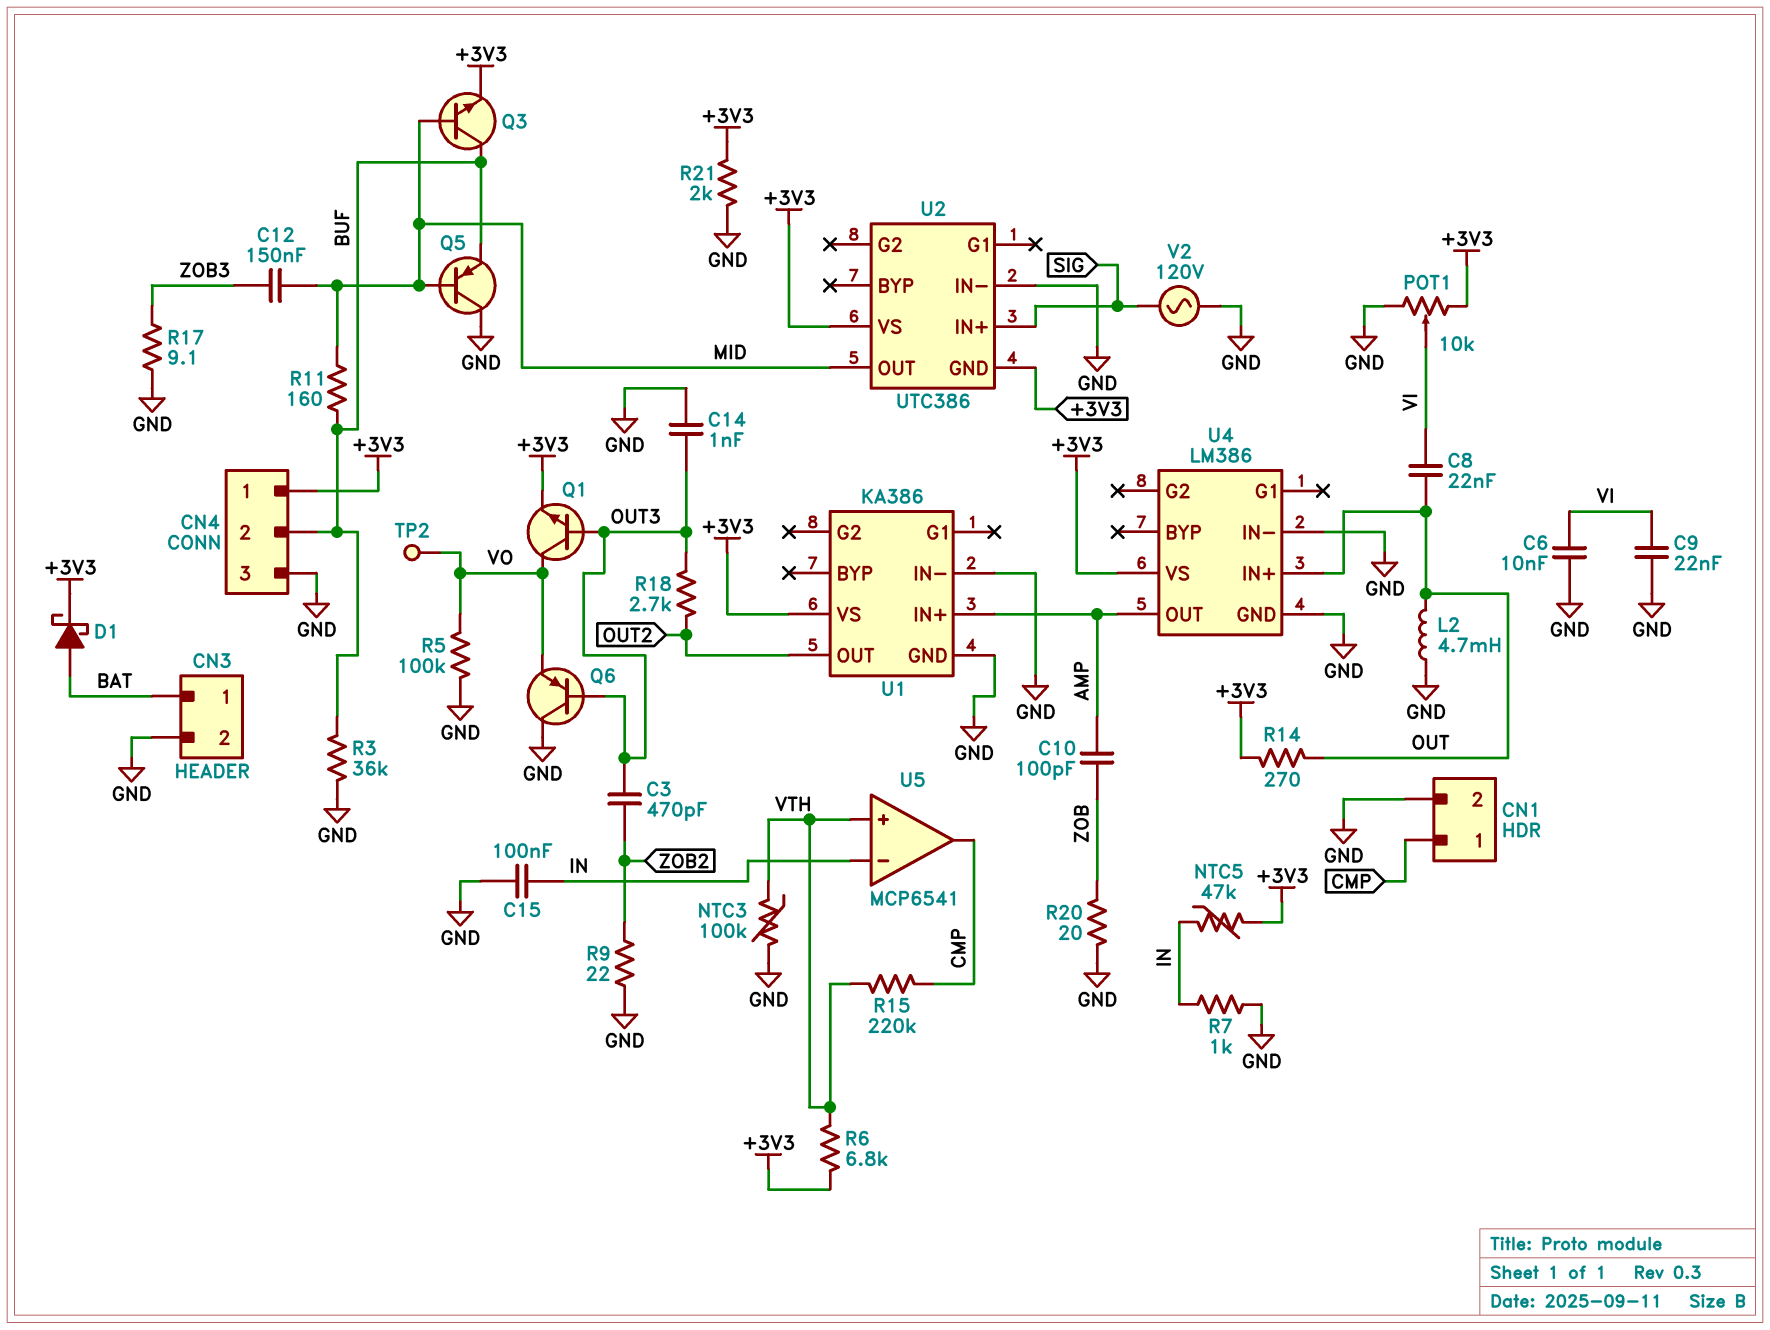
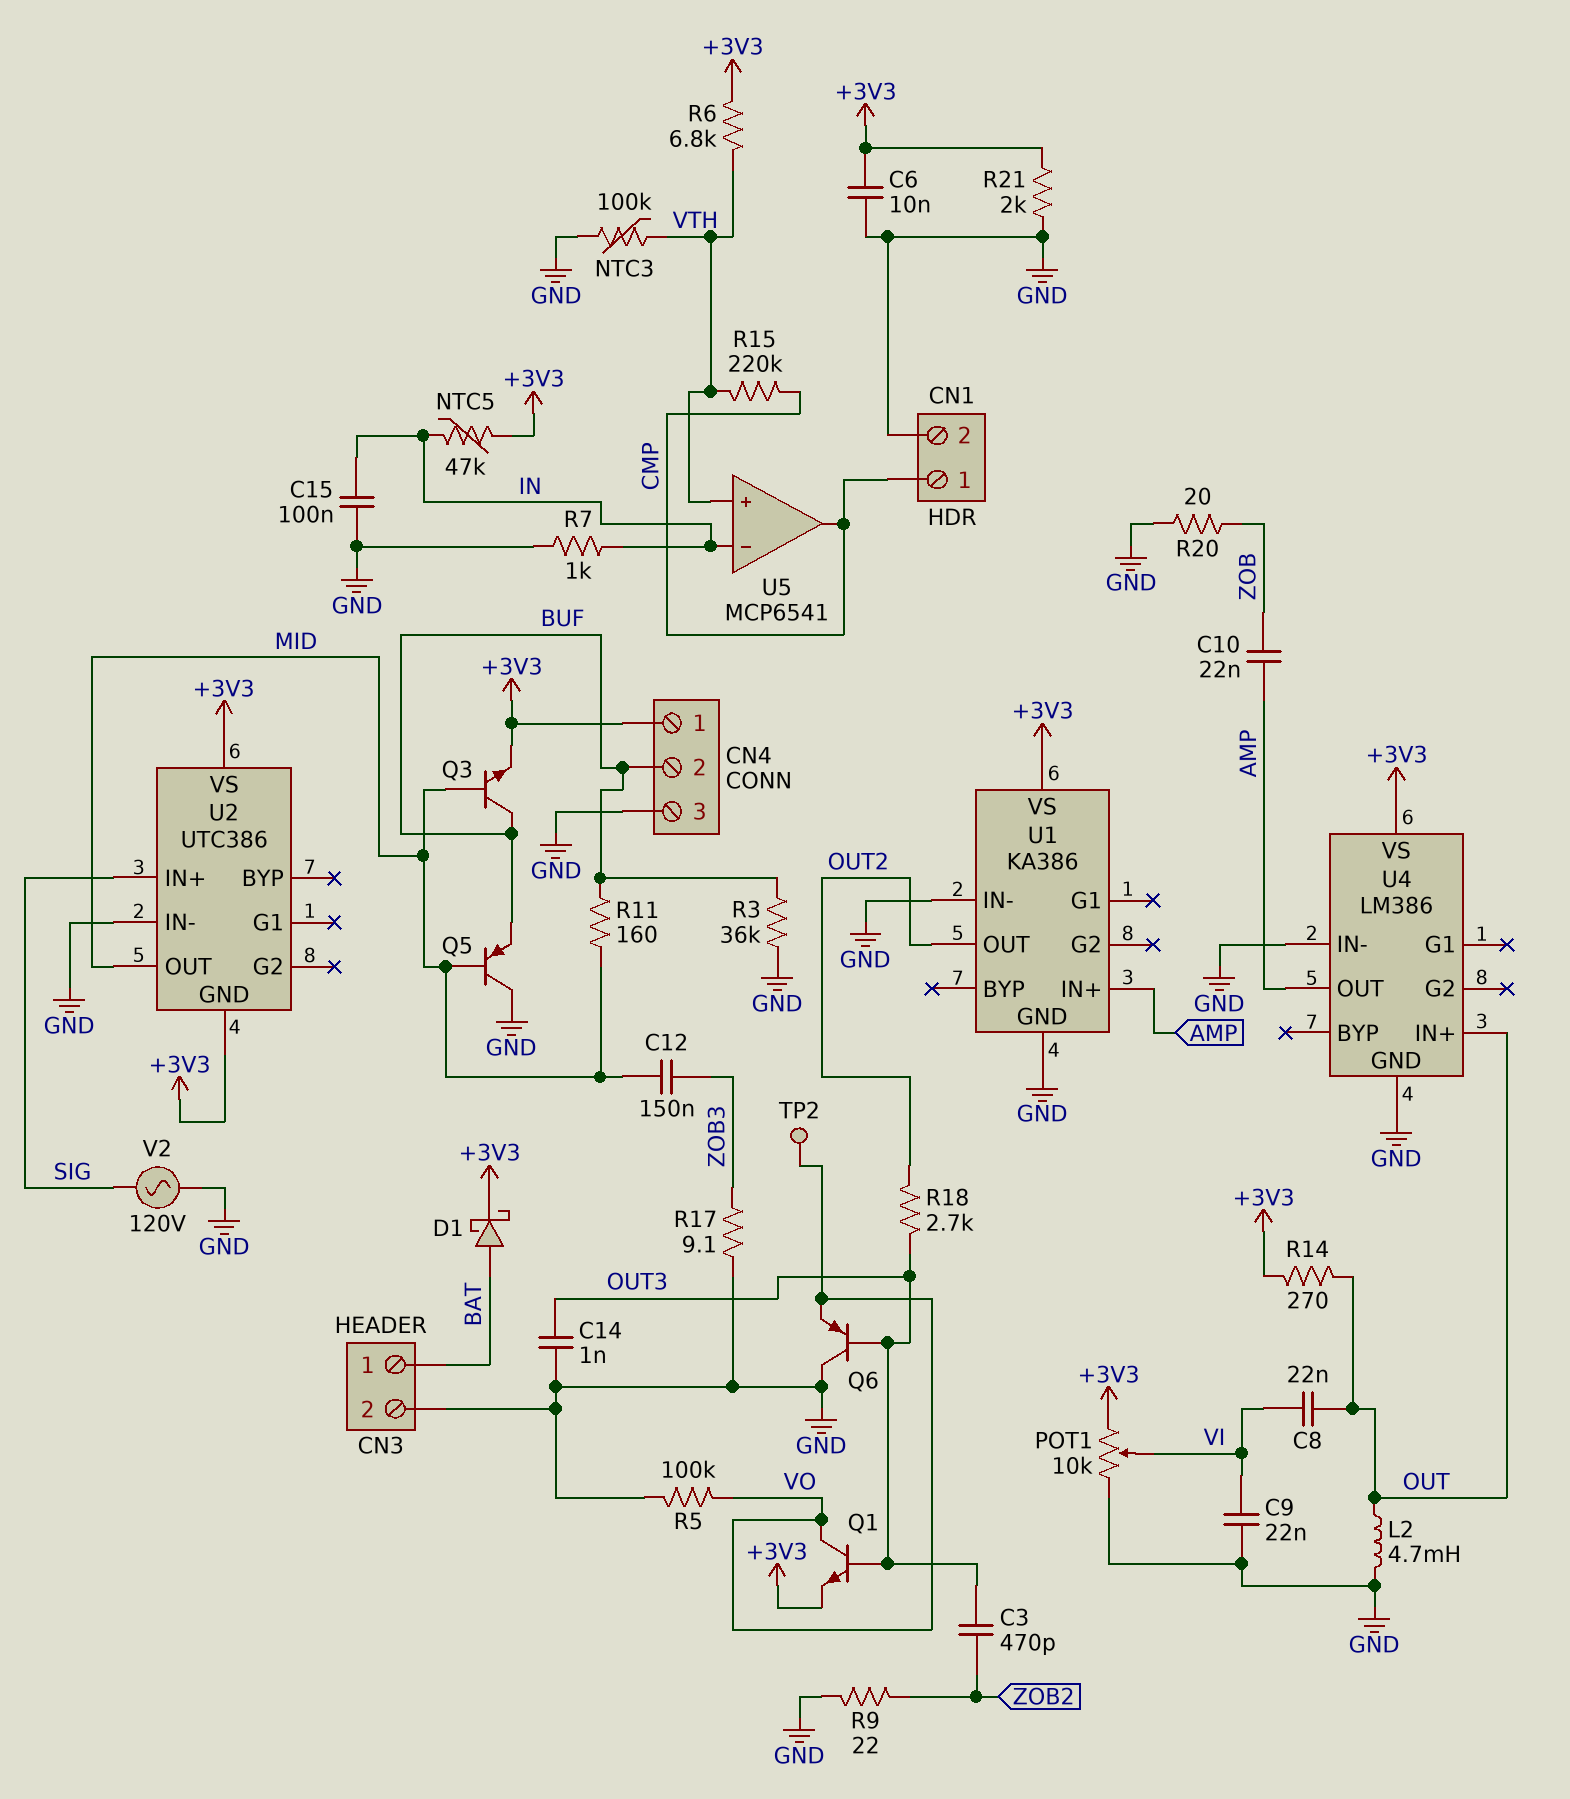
C6: 10nF (GND, VI) -> 10nF (+3V3, GND)
C10: 100pF (AMP, ZOB) -> 22nF (AMP, ZOB)

